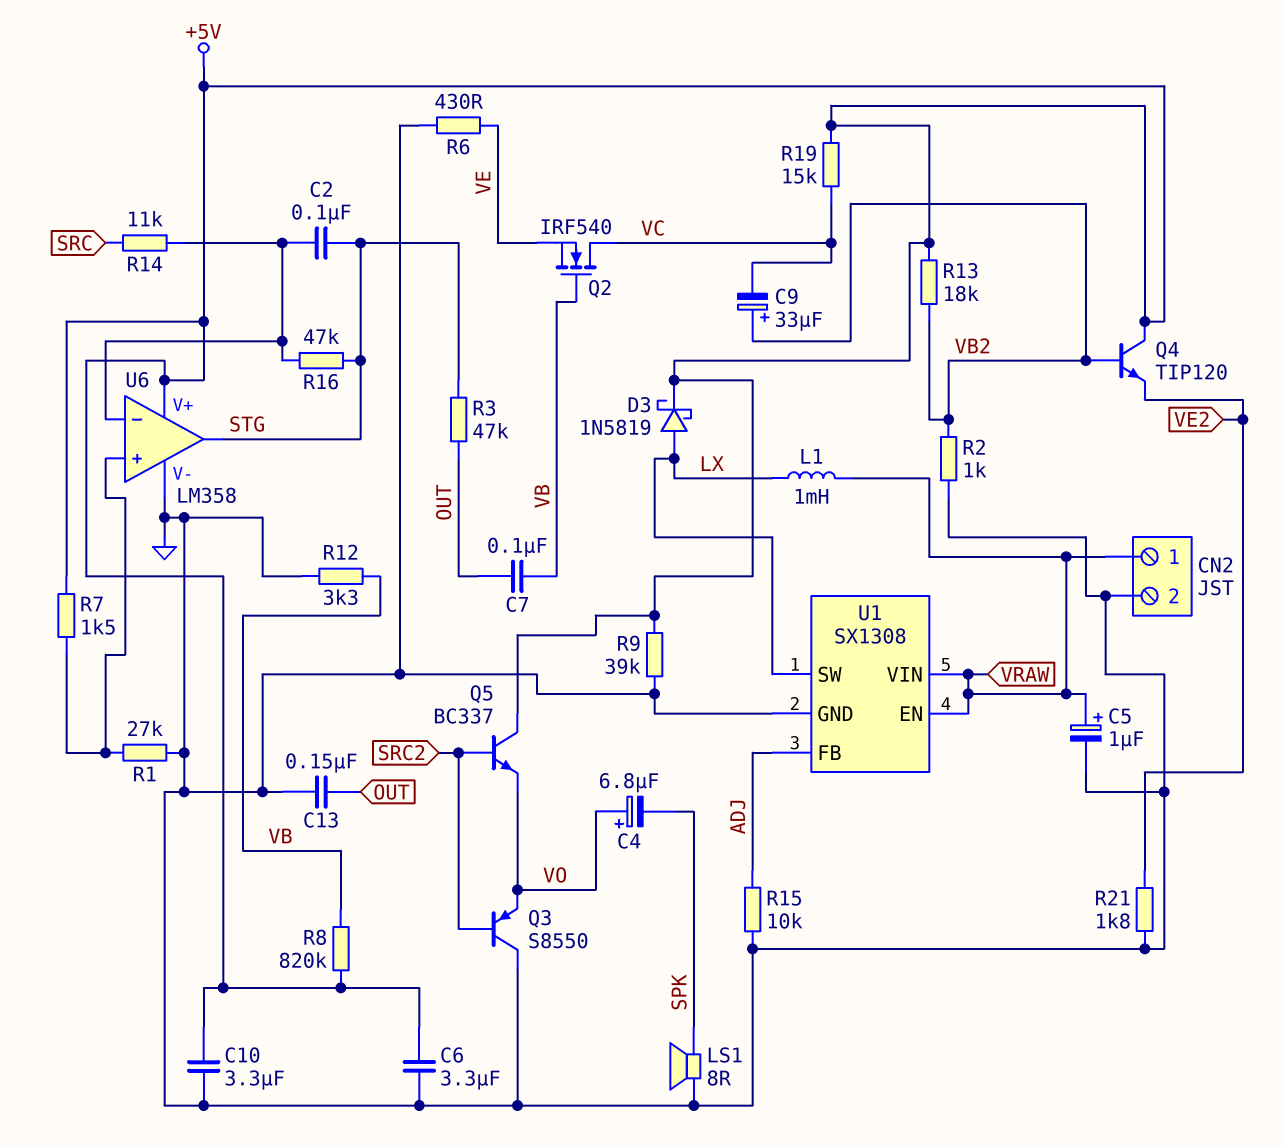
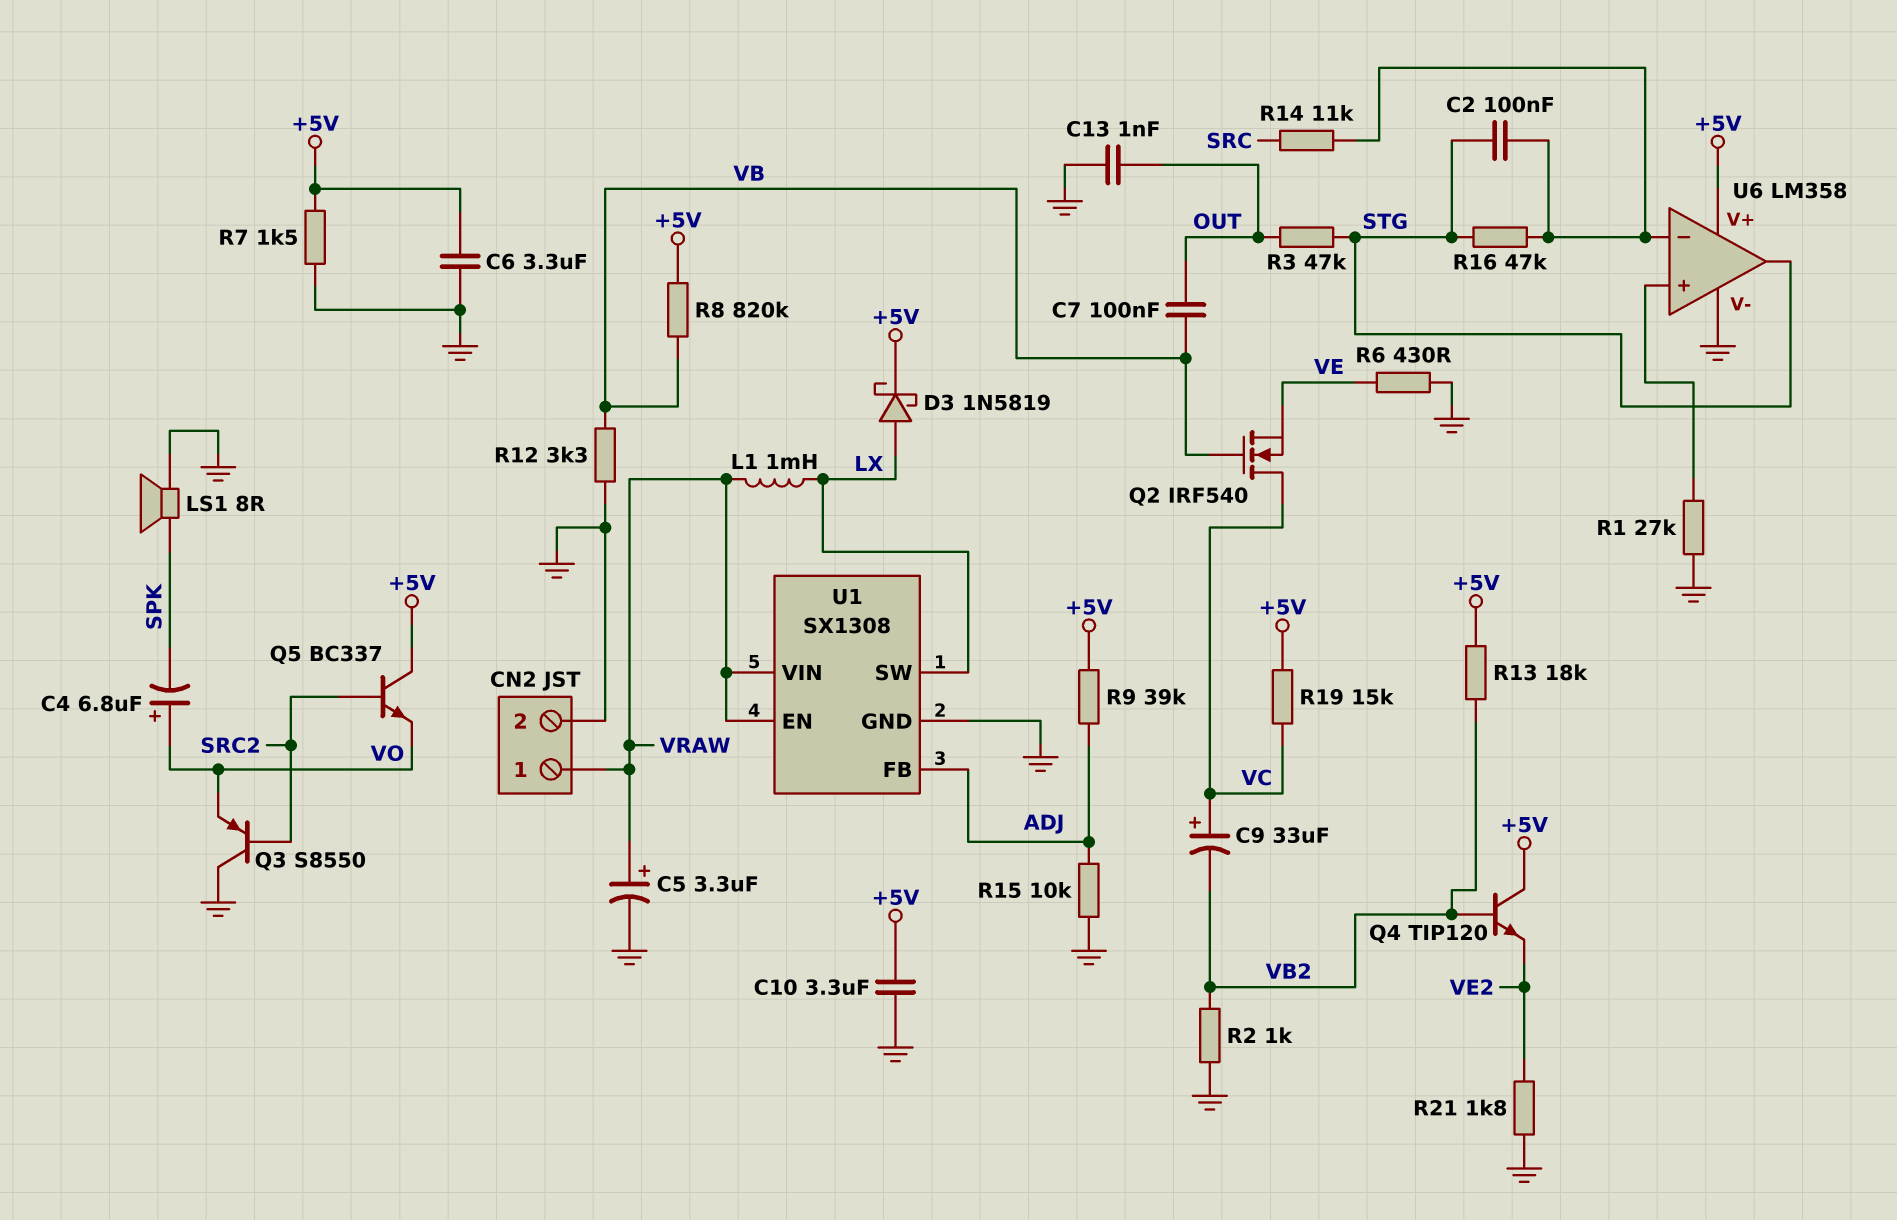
C5: 1uF (plus VRAW, minus GND) -> 3.3uF (plus VRAW, minus GND)
C9: 33uF (plus VB2, minus VC) -> 33uF (plus VC, minus VB2)
C13: 150nF (GND, OUT) -> 1nF (GND, OUT)
R7: 1.5k (+5V, U6/in+) -> 1.5k (+5V, GND)
R9: 39k (+5V, GND) -> 39k (+5V, ADJ)

